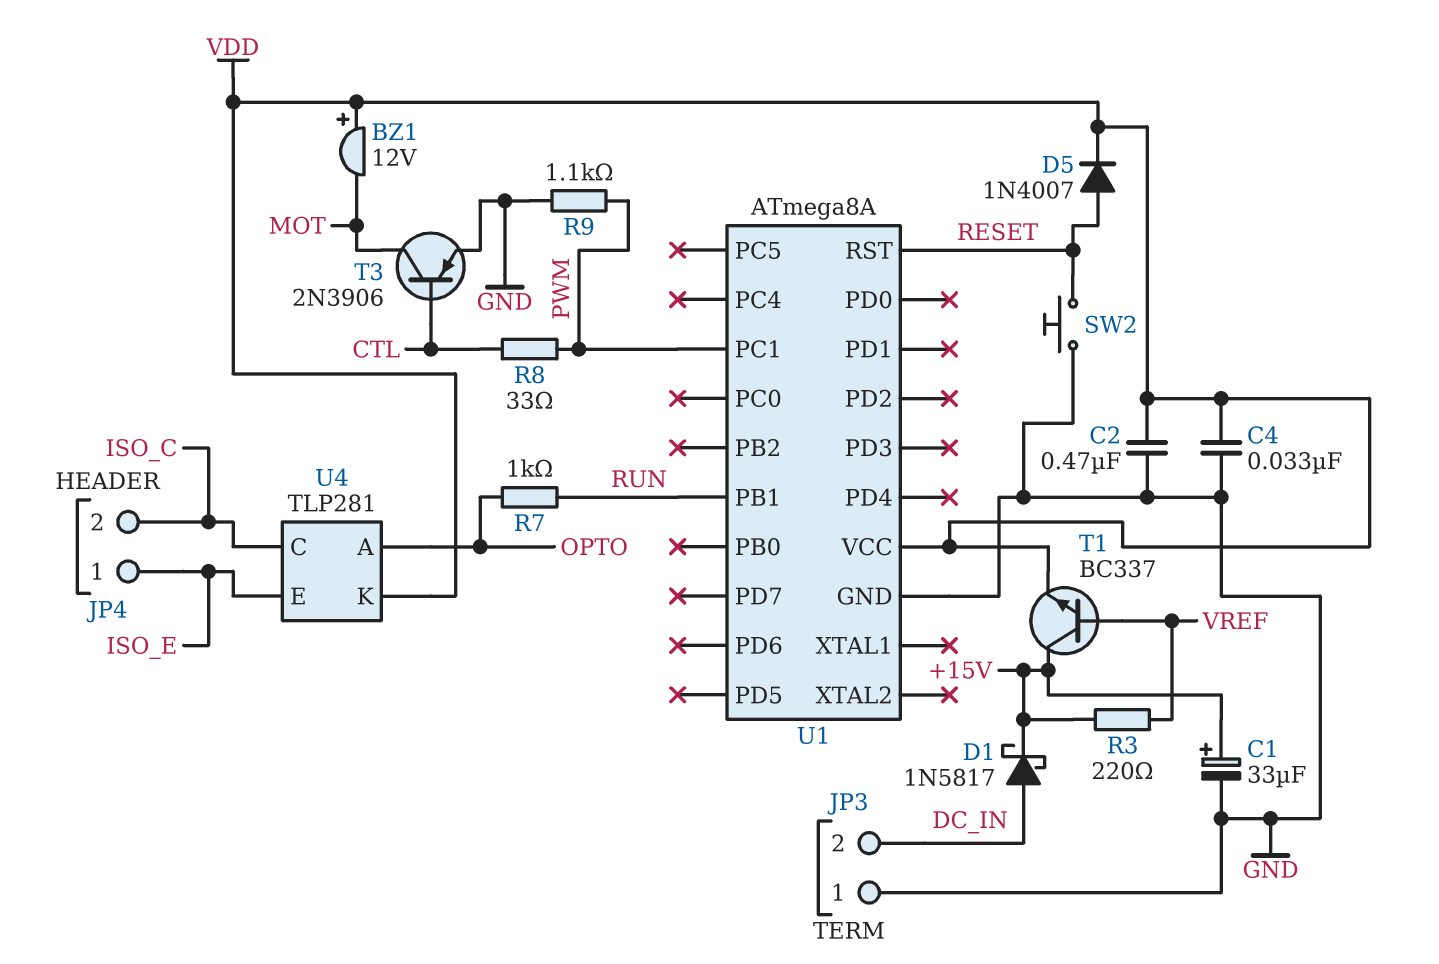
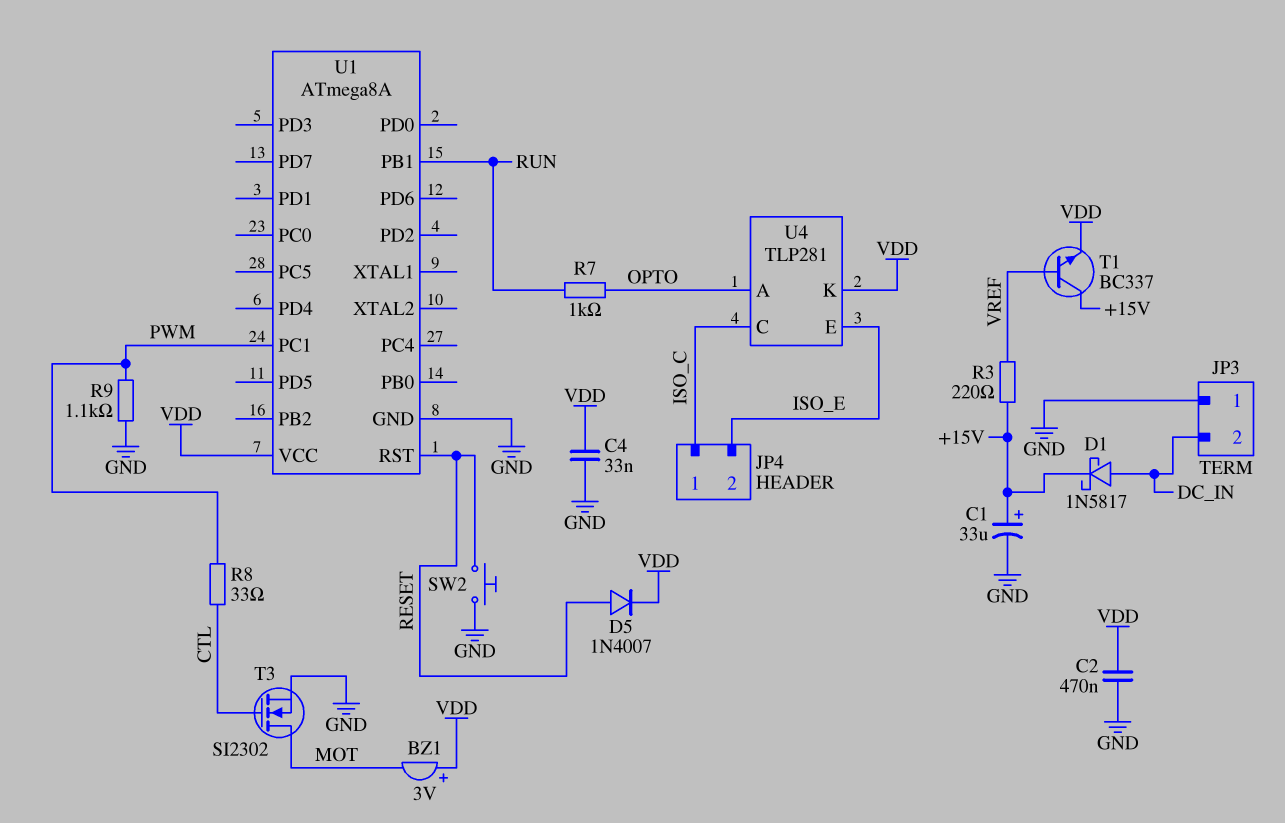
BZ1: buzzer 12V (plus VDD, minus MOT) -> buzzer 3V (plus VDD, minus MOT)
JP4 pin 1: ISO_E -> ISO_C
JP4 pin 2: ISO_C -> ISO_E
T3: PNP 2N3906 (B CTL, C MOT, E GND) -> NMOS SI2302 (G CTL, D MOT, S GND)

